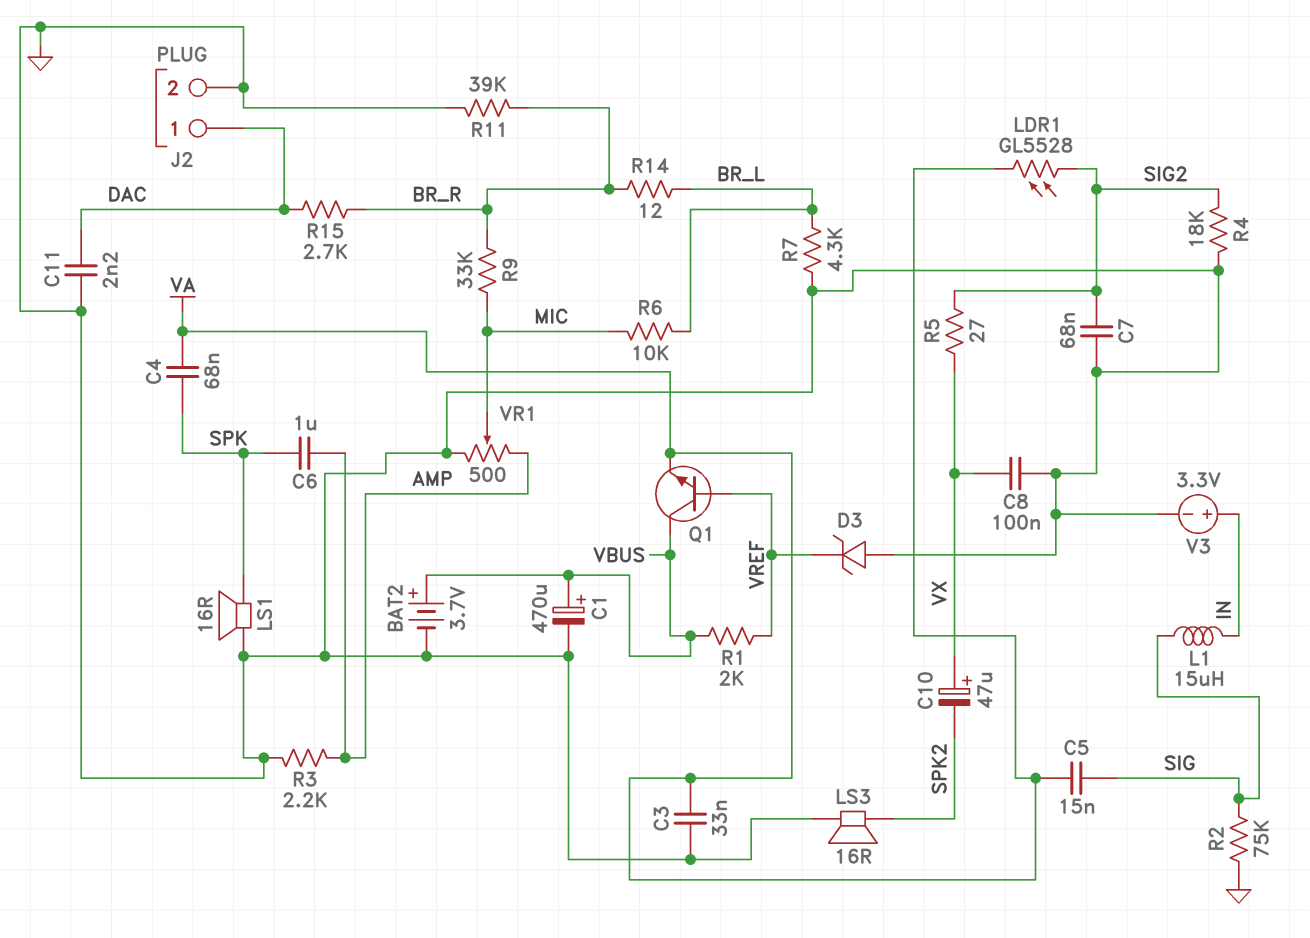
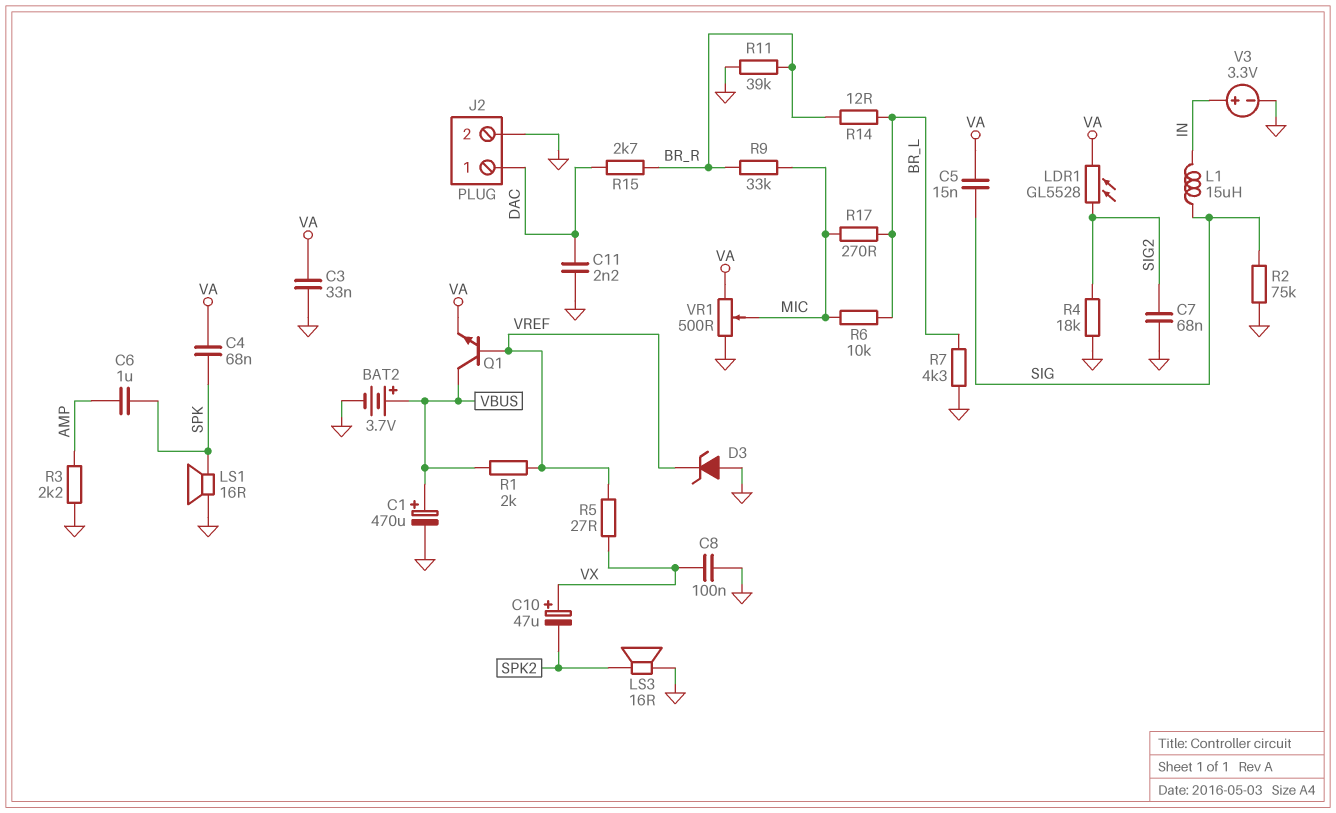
R5: 27 (SIG2, VX) -> 27 (VREF, VX)
R17: none -> 270 (BR_L, MIC)
VR1: 500 (AMP, GND, wiper MIC) -> 500 (GND, VA, wiper MIC)

